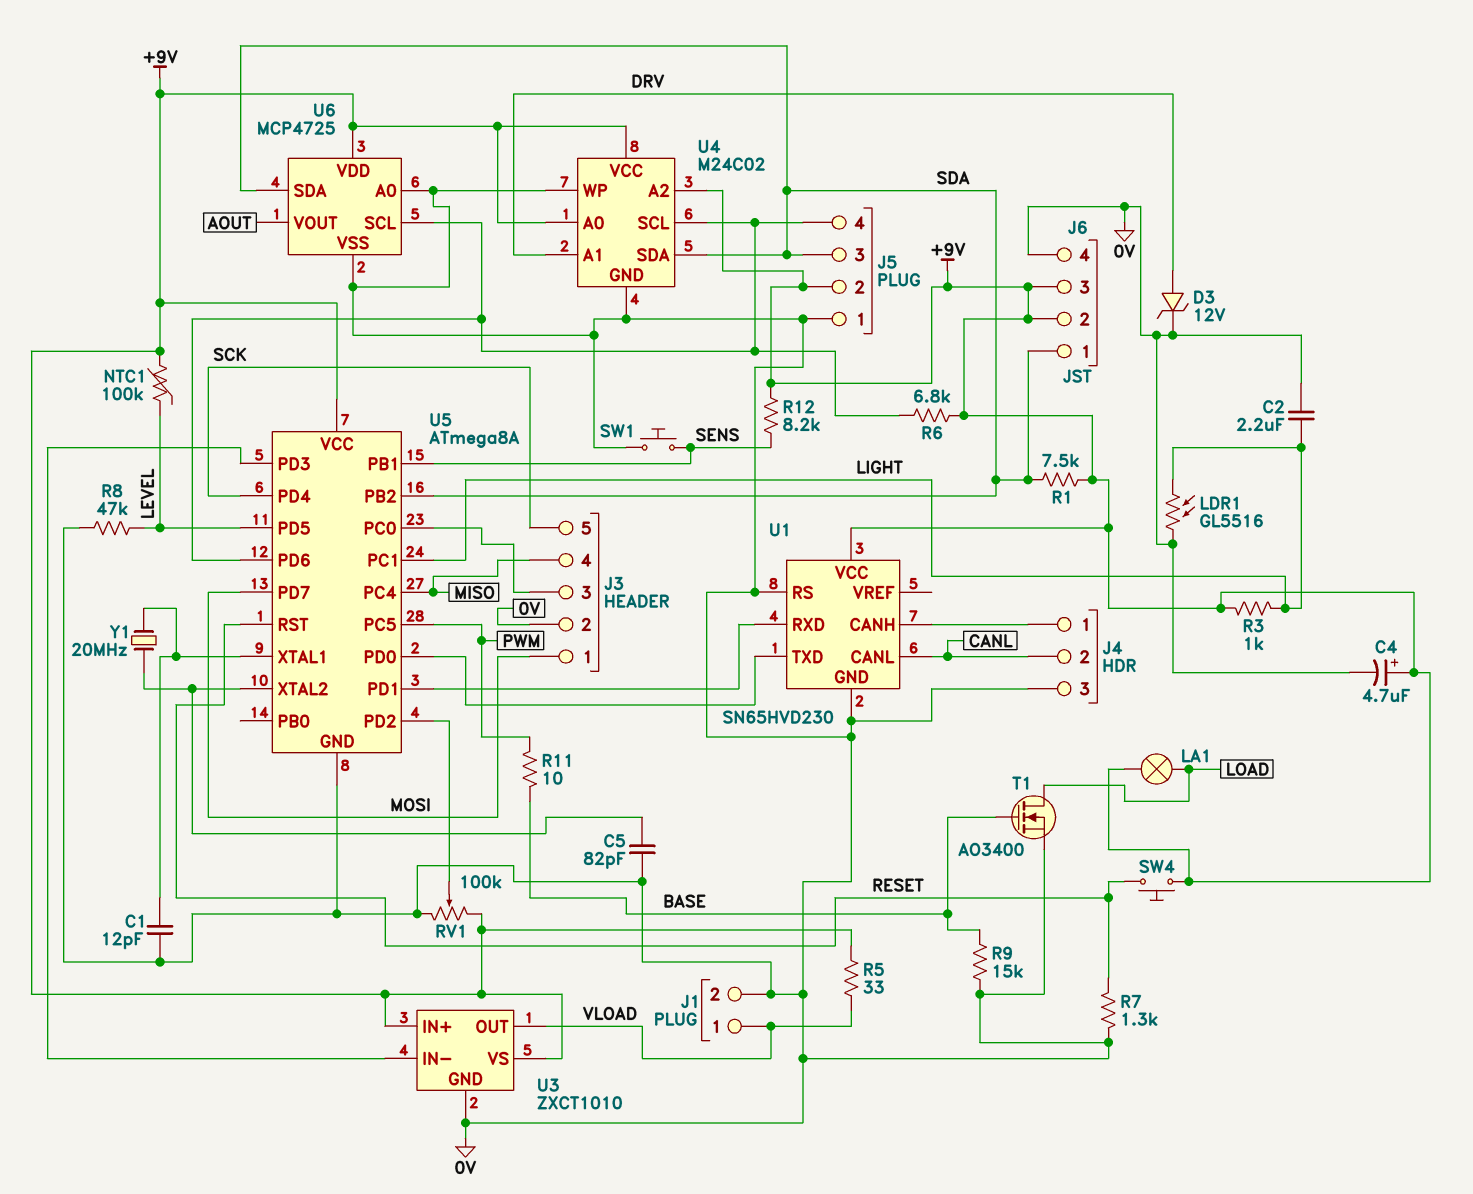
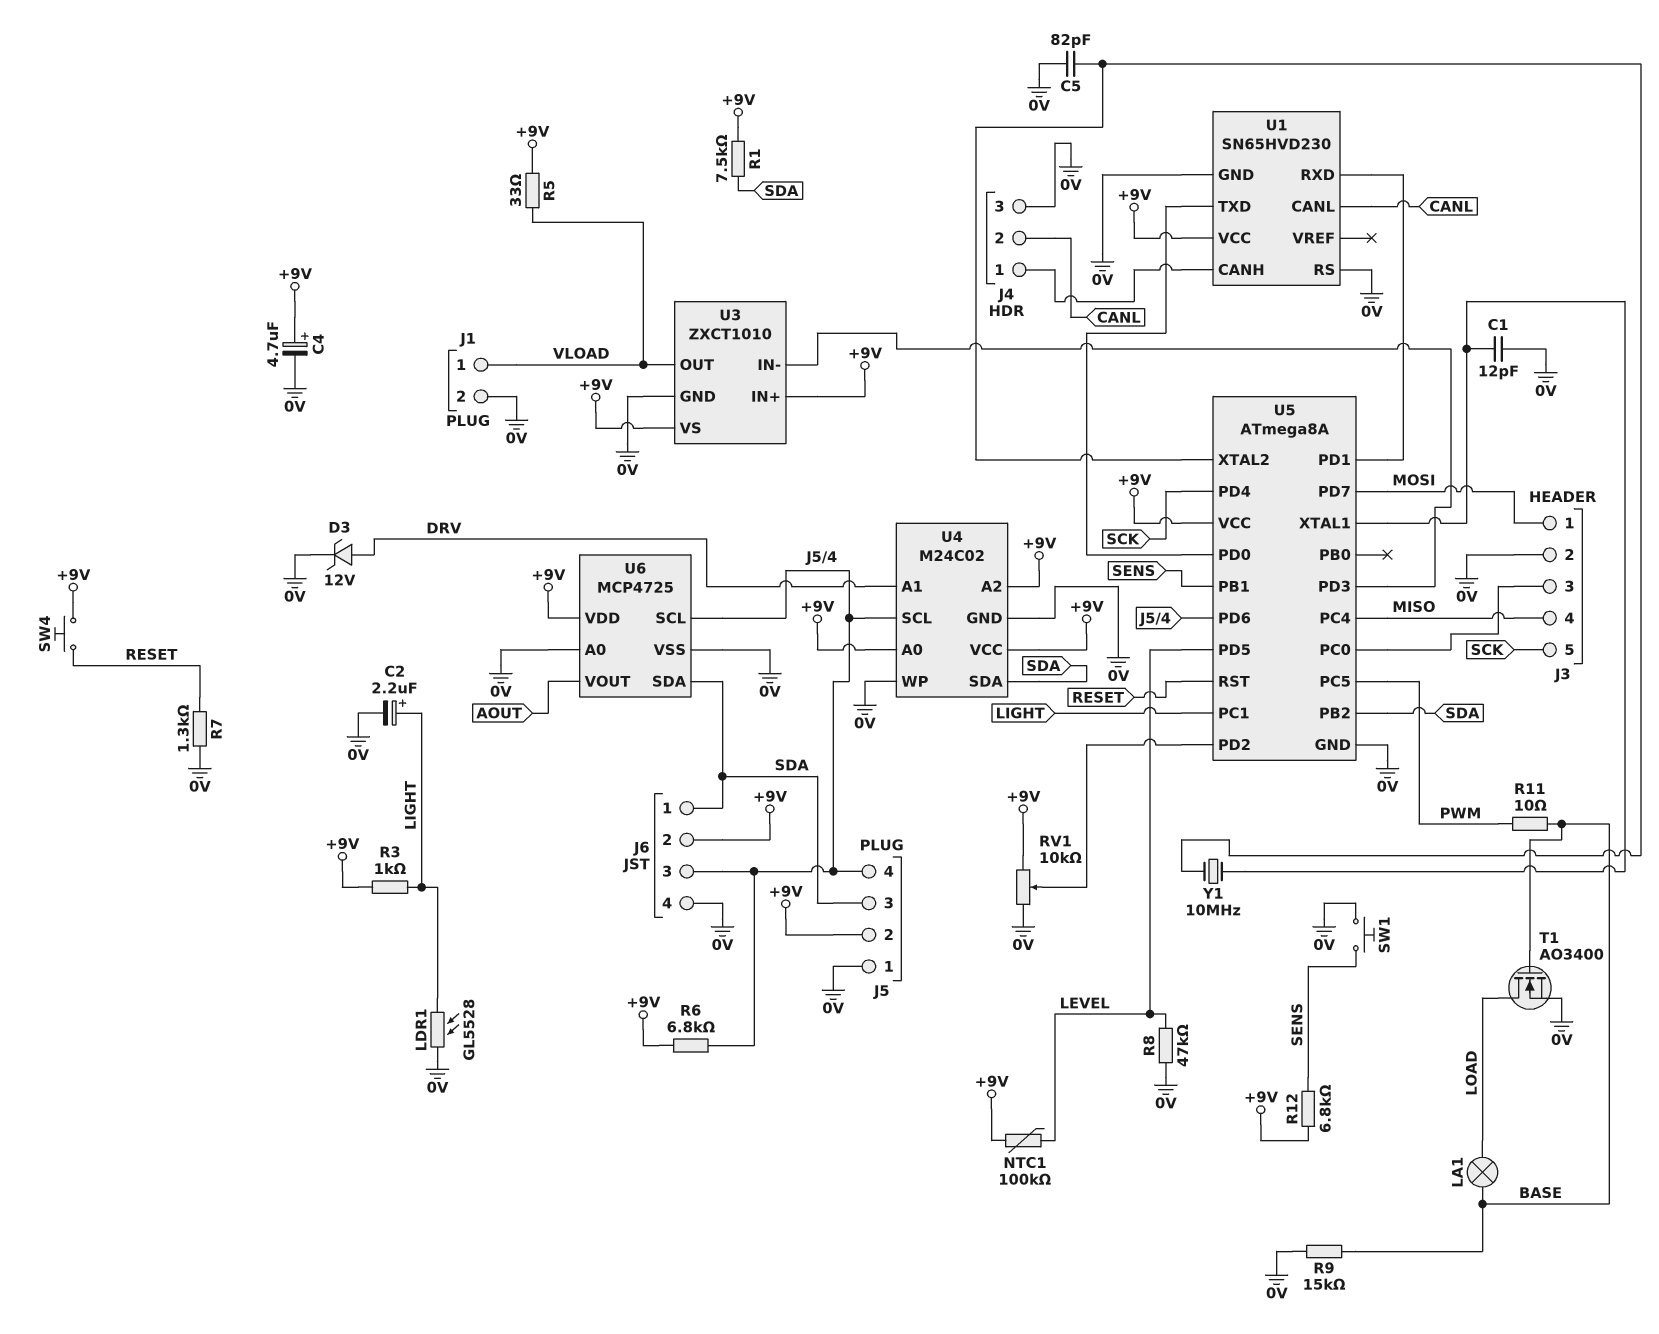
C2: 2.2uF (0V, LIGHT) -> 2.2uF (plus LIGHT, minus 0V)
J6 pin 3: +9V -> J5/4
LA1: lamp (+9V, LOAD) -> lamp (BASE, LOAD)
LDR1: GL5516 (0V, LIGHT) -> GL5528 (0V, LIGHT)
R12: 8.2k (+9V, SENS) -> 6.8k (+9V, SENS)
RV1: 100k (+9V, 0V, wiper U5/PD2) -> 10k (+9V, 0V, wiper U5/PD2)
Y1: 20MHz (U5/XTAL1, U5/XTAL2) -> 10MHz (U5/XTAL1, U5/XTAL2)

